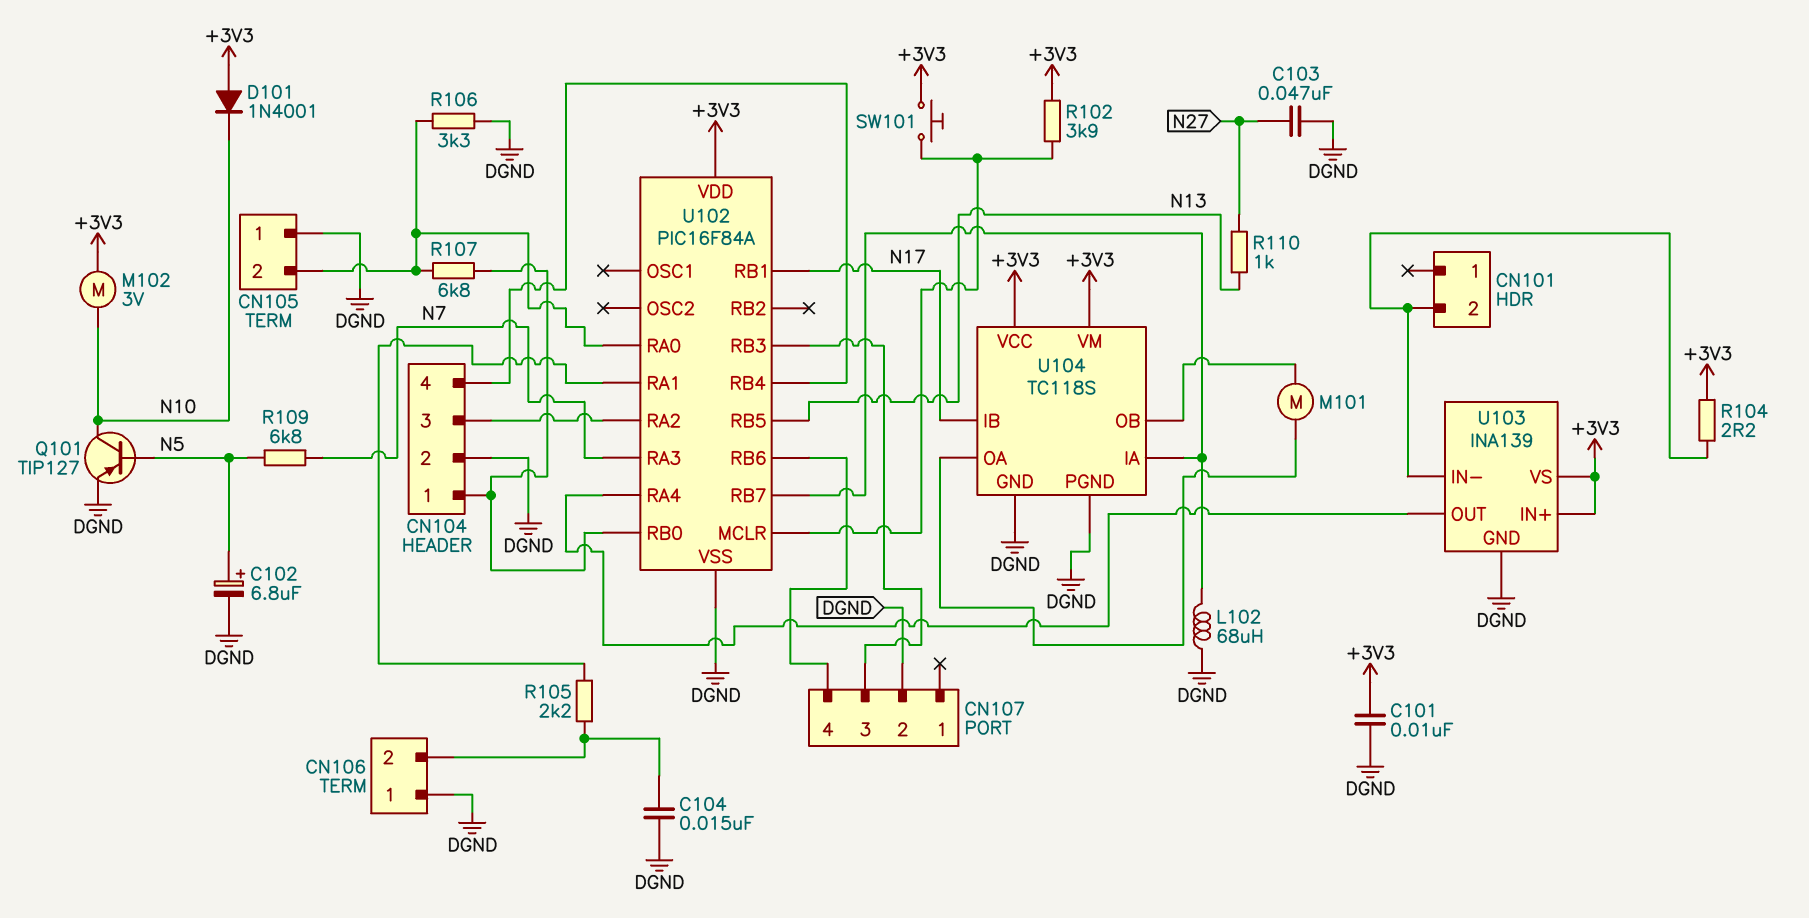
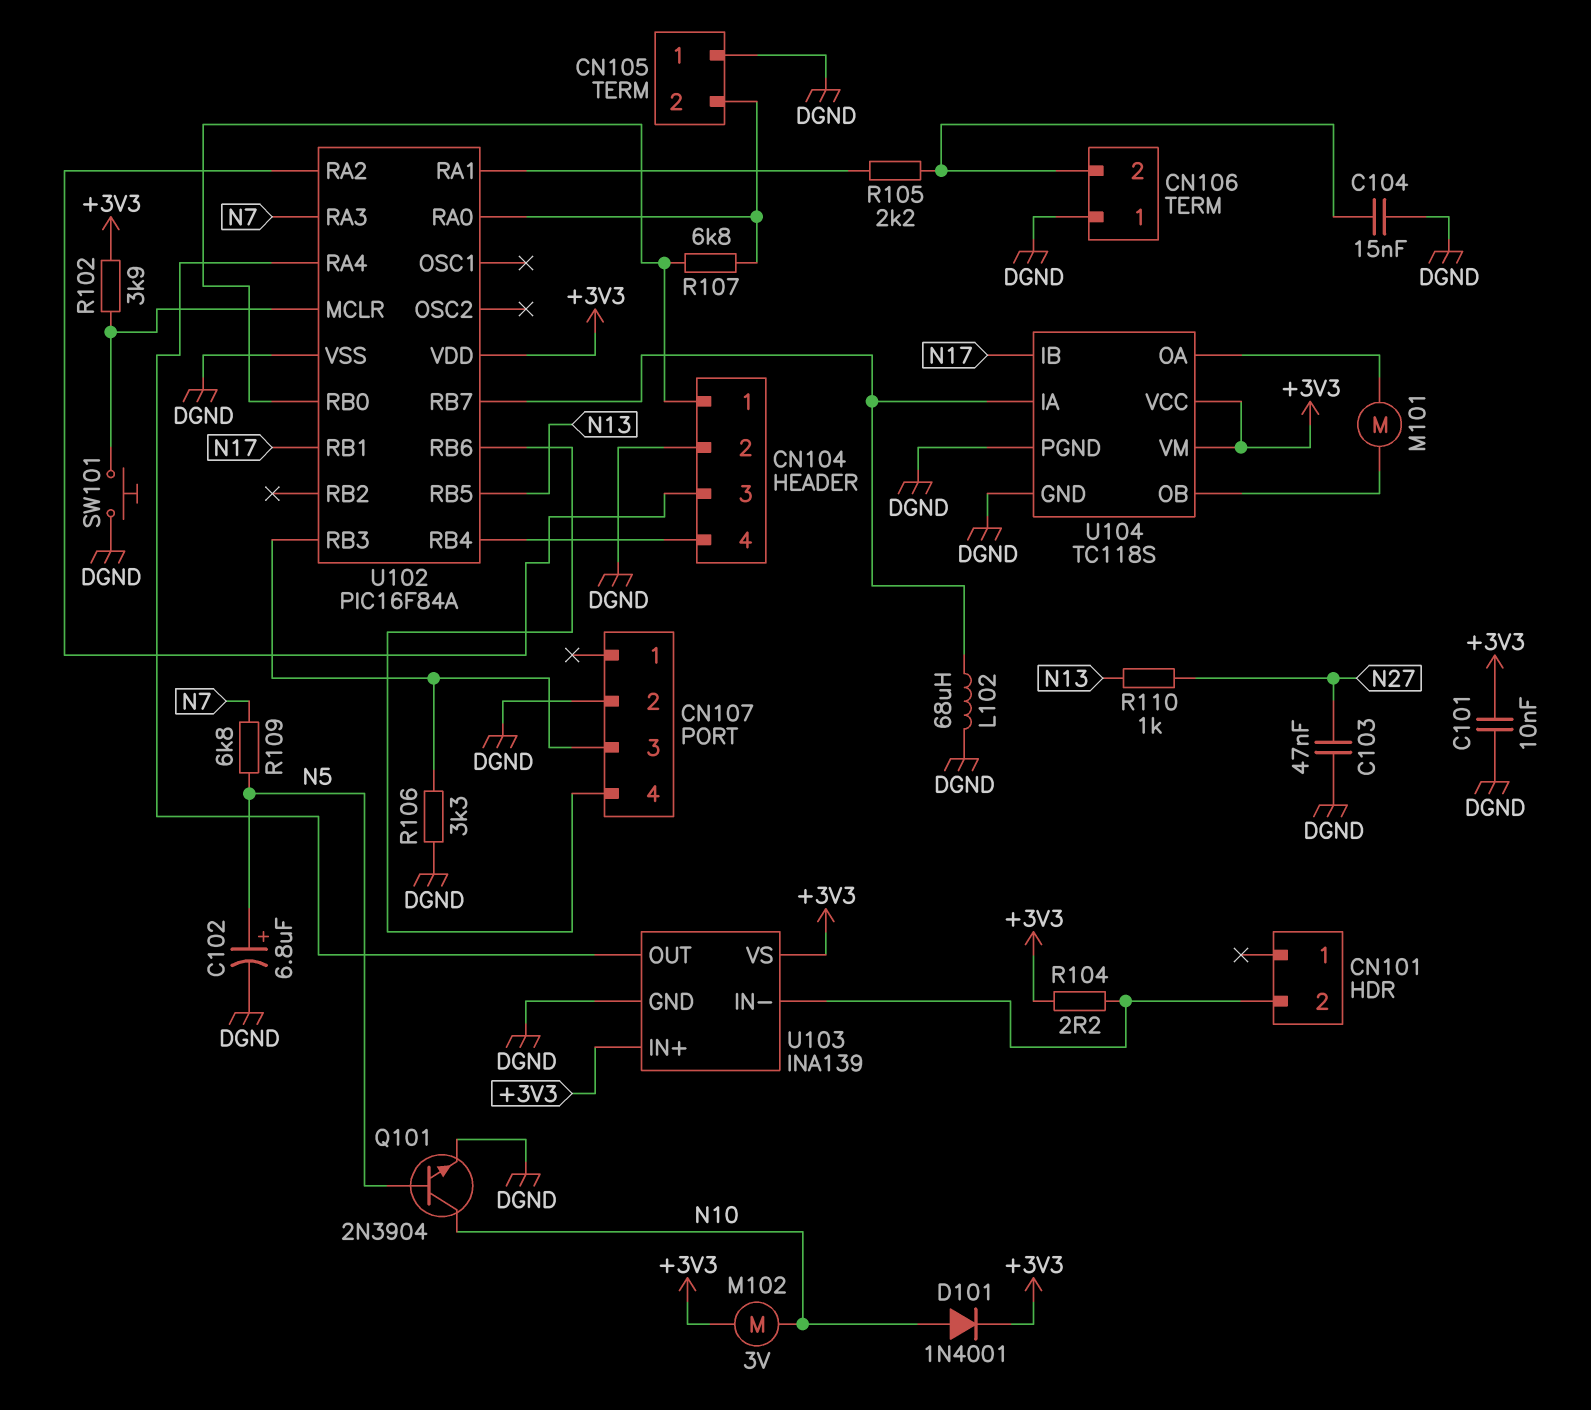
D101: diode 1N4001 (A +3V3, K N10) -> diode 1N4001 (A N10, K +3V3)
Q101: PNP TIP127 (B N5, C N10, E DGND) -> NPN 2N3904 (B N5, C N10, E DGND)
R106: 3.3k (CN105/2, DGND) -> 3.3k (CN107/3, DGND)
SW101: button (+3V3, U102/MCLR) -> button (DGND, U102/MCLR)

